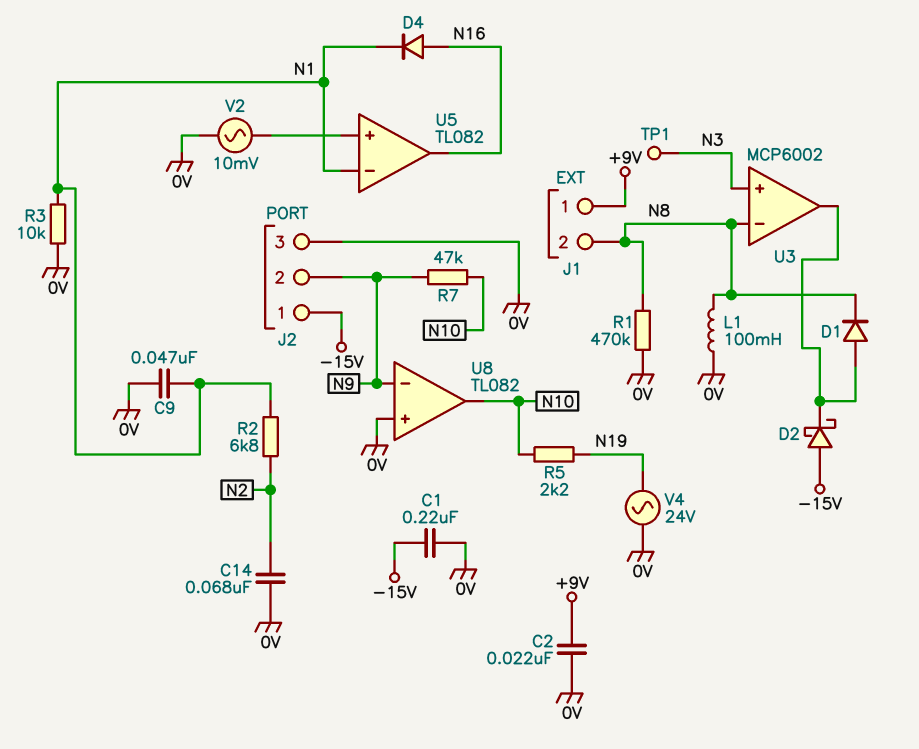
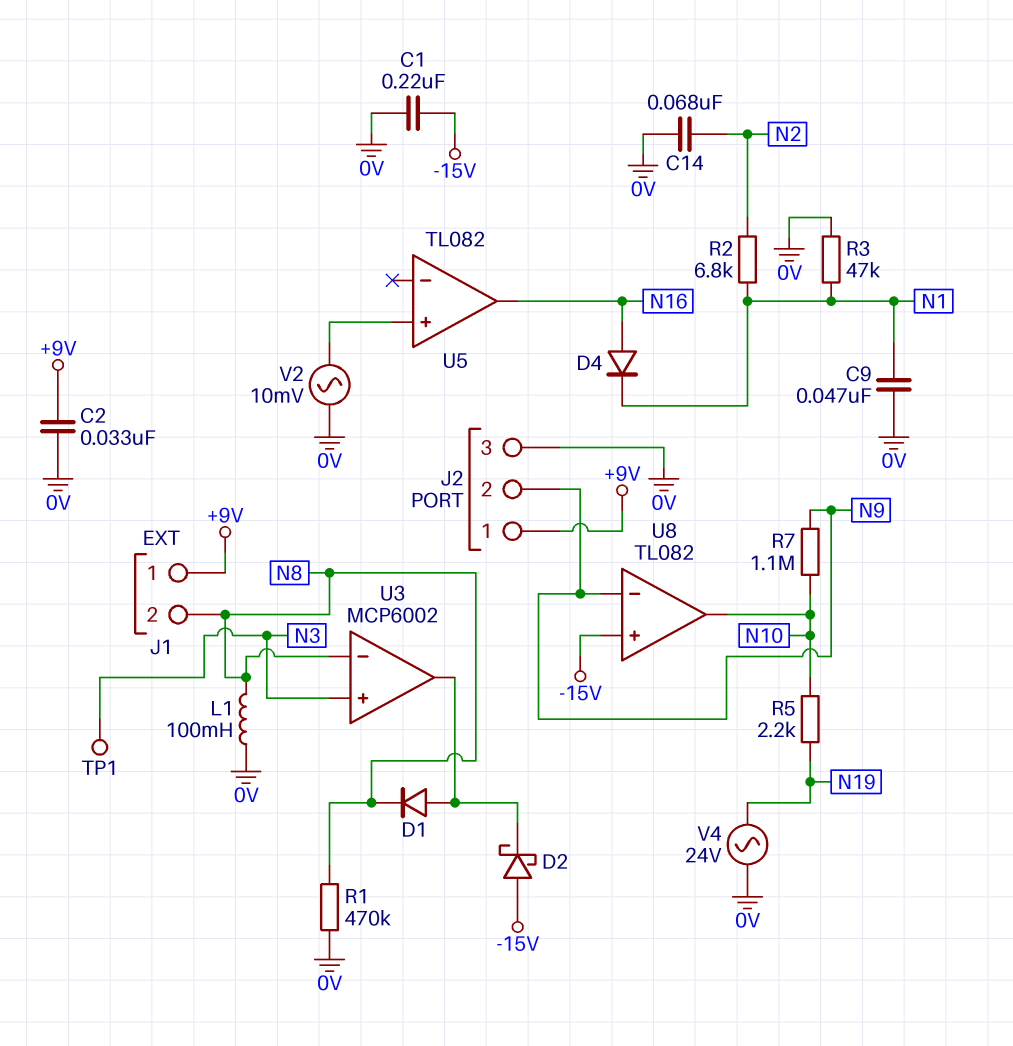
C2: 22nF (+9V, 0V) -> 33nF (+9V, 0V)
J2 pin 1: -15V -> +9V
R3: 10k (0V, N1) -> 47k (0V, N1)
R7: 47k (N9, N10) -> 1.1M (N9, N10)
U5 pin in-: N1 -> none
U8 pin in+: 0V -> -15V

